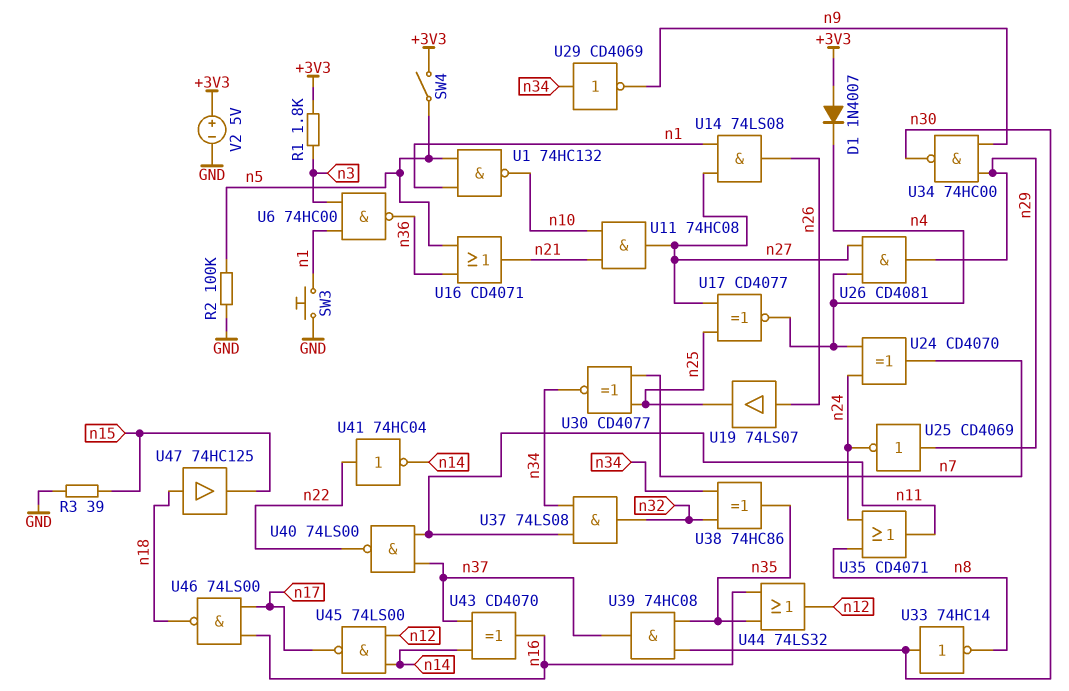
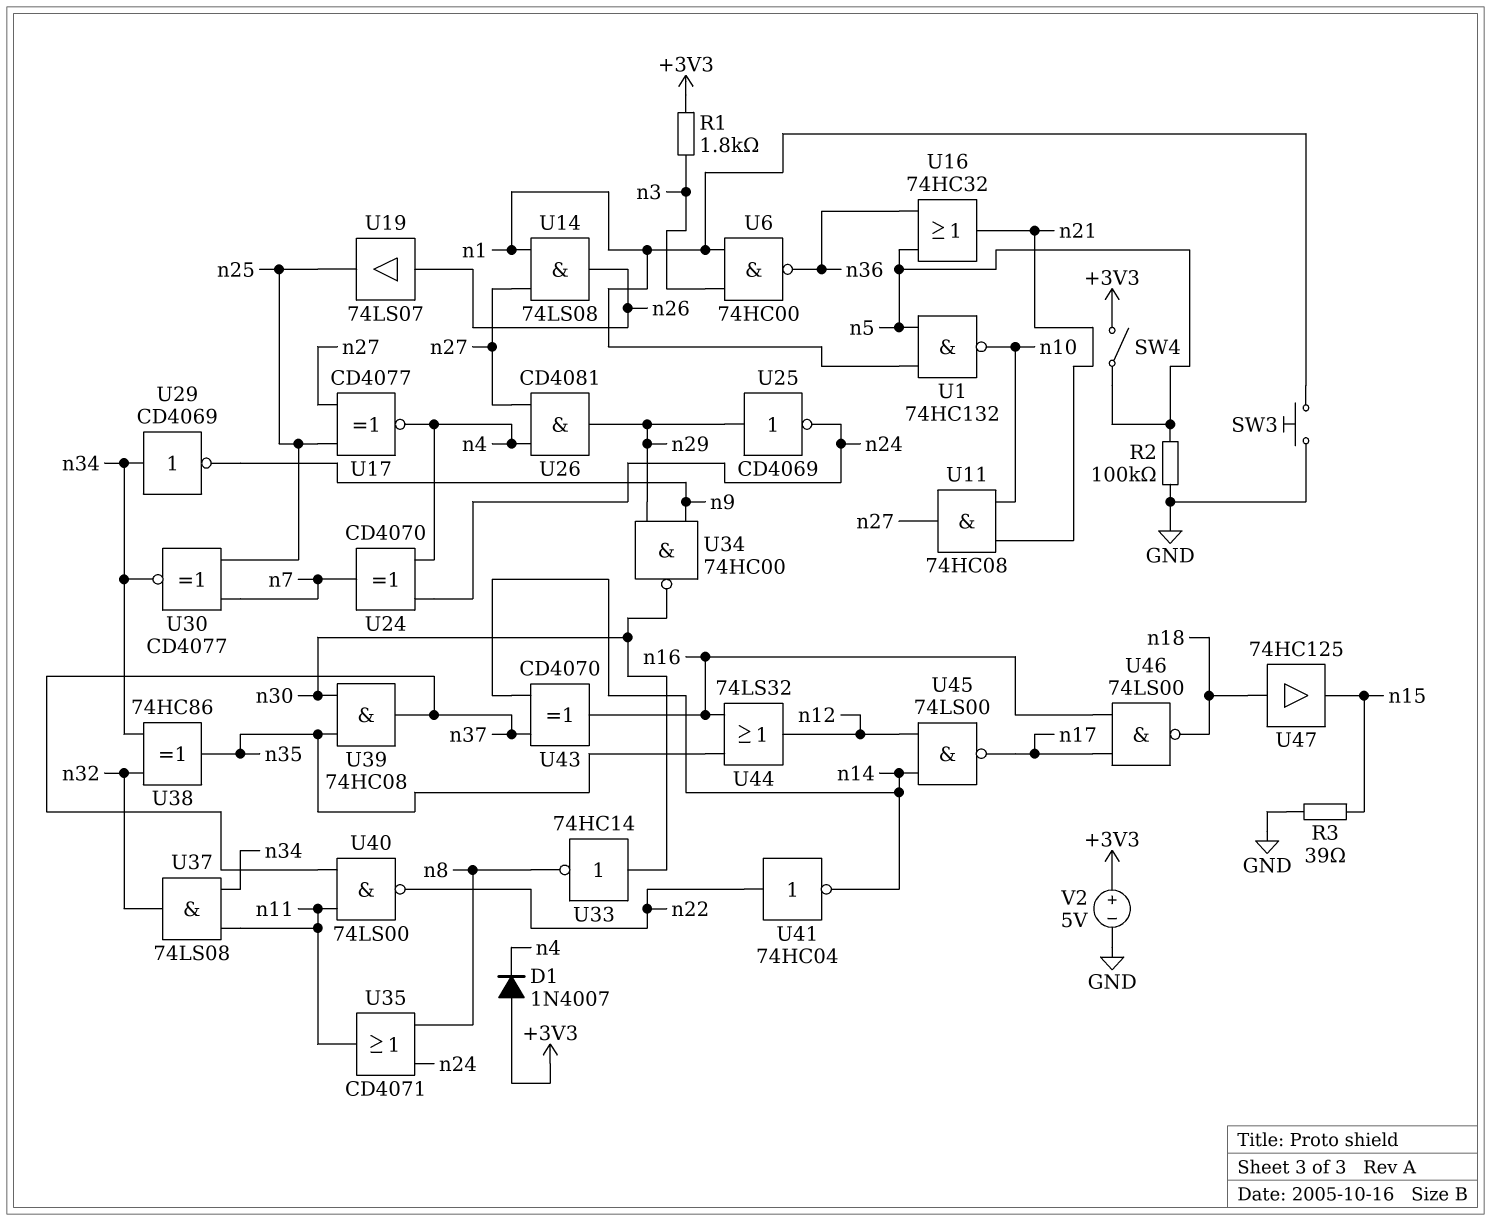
U16: OR CD4071 (in n5, in n36, out n21) -> OR 74HC32 (in n5, in n36, out n21)

